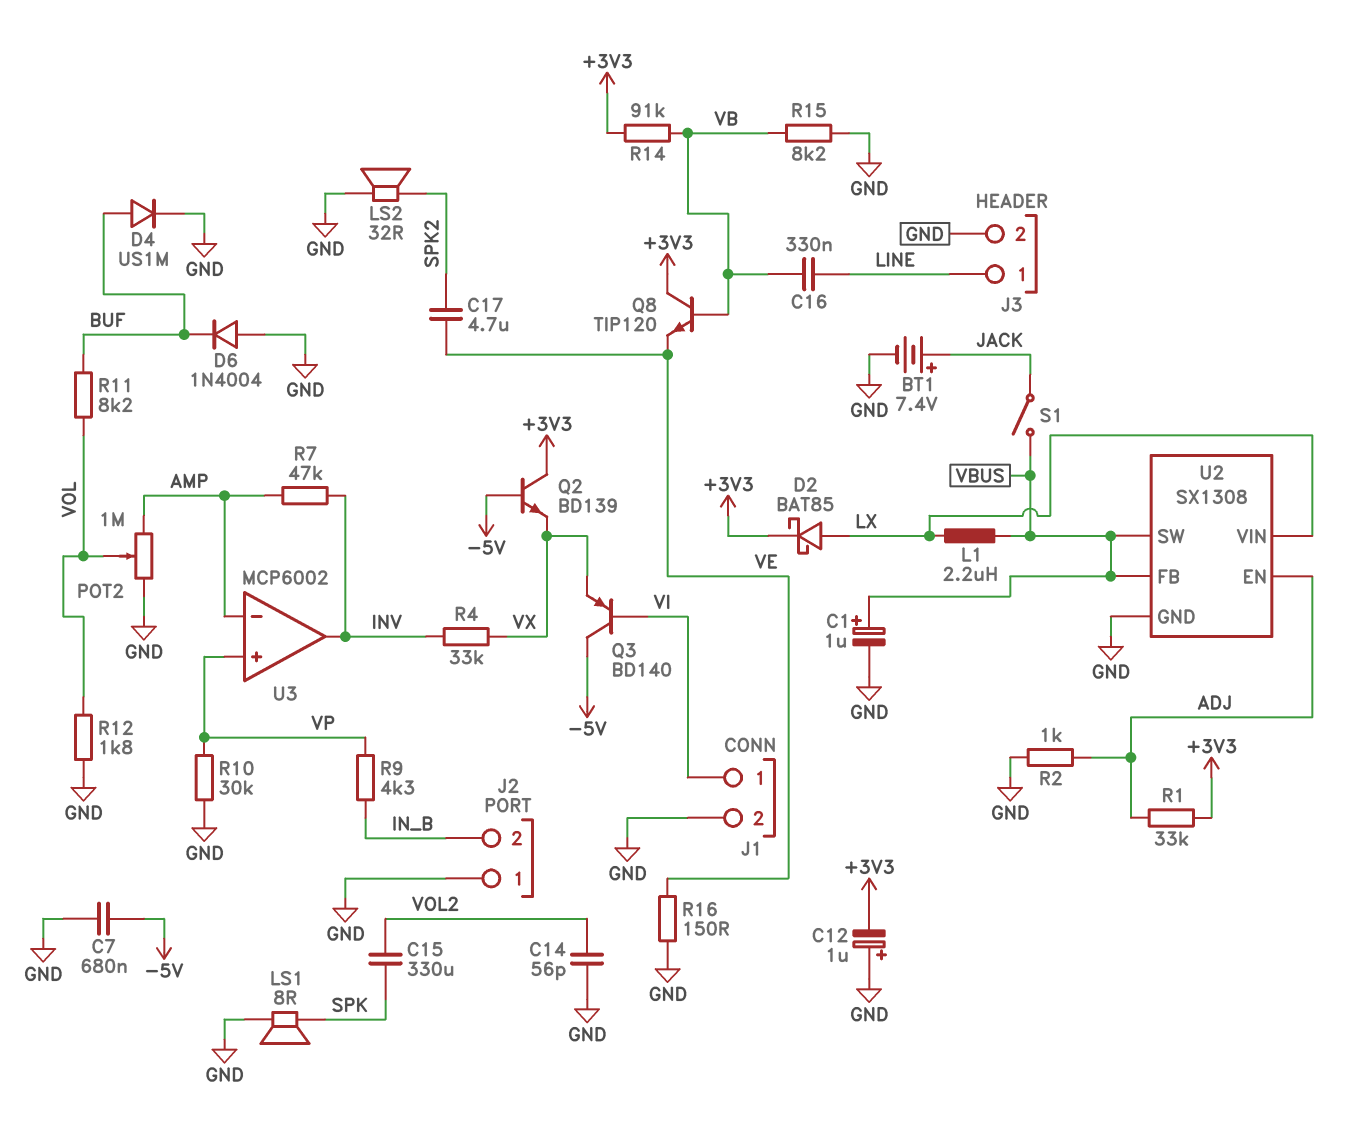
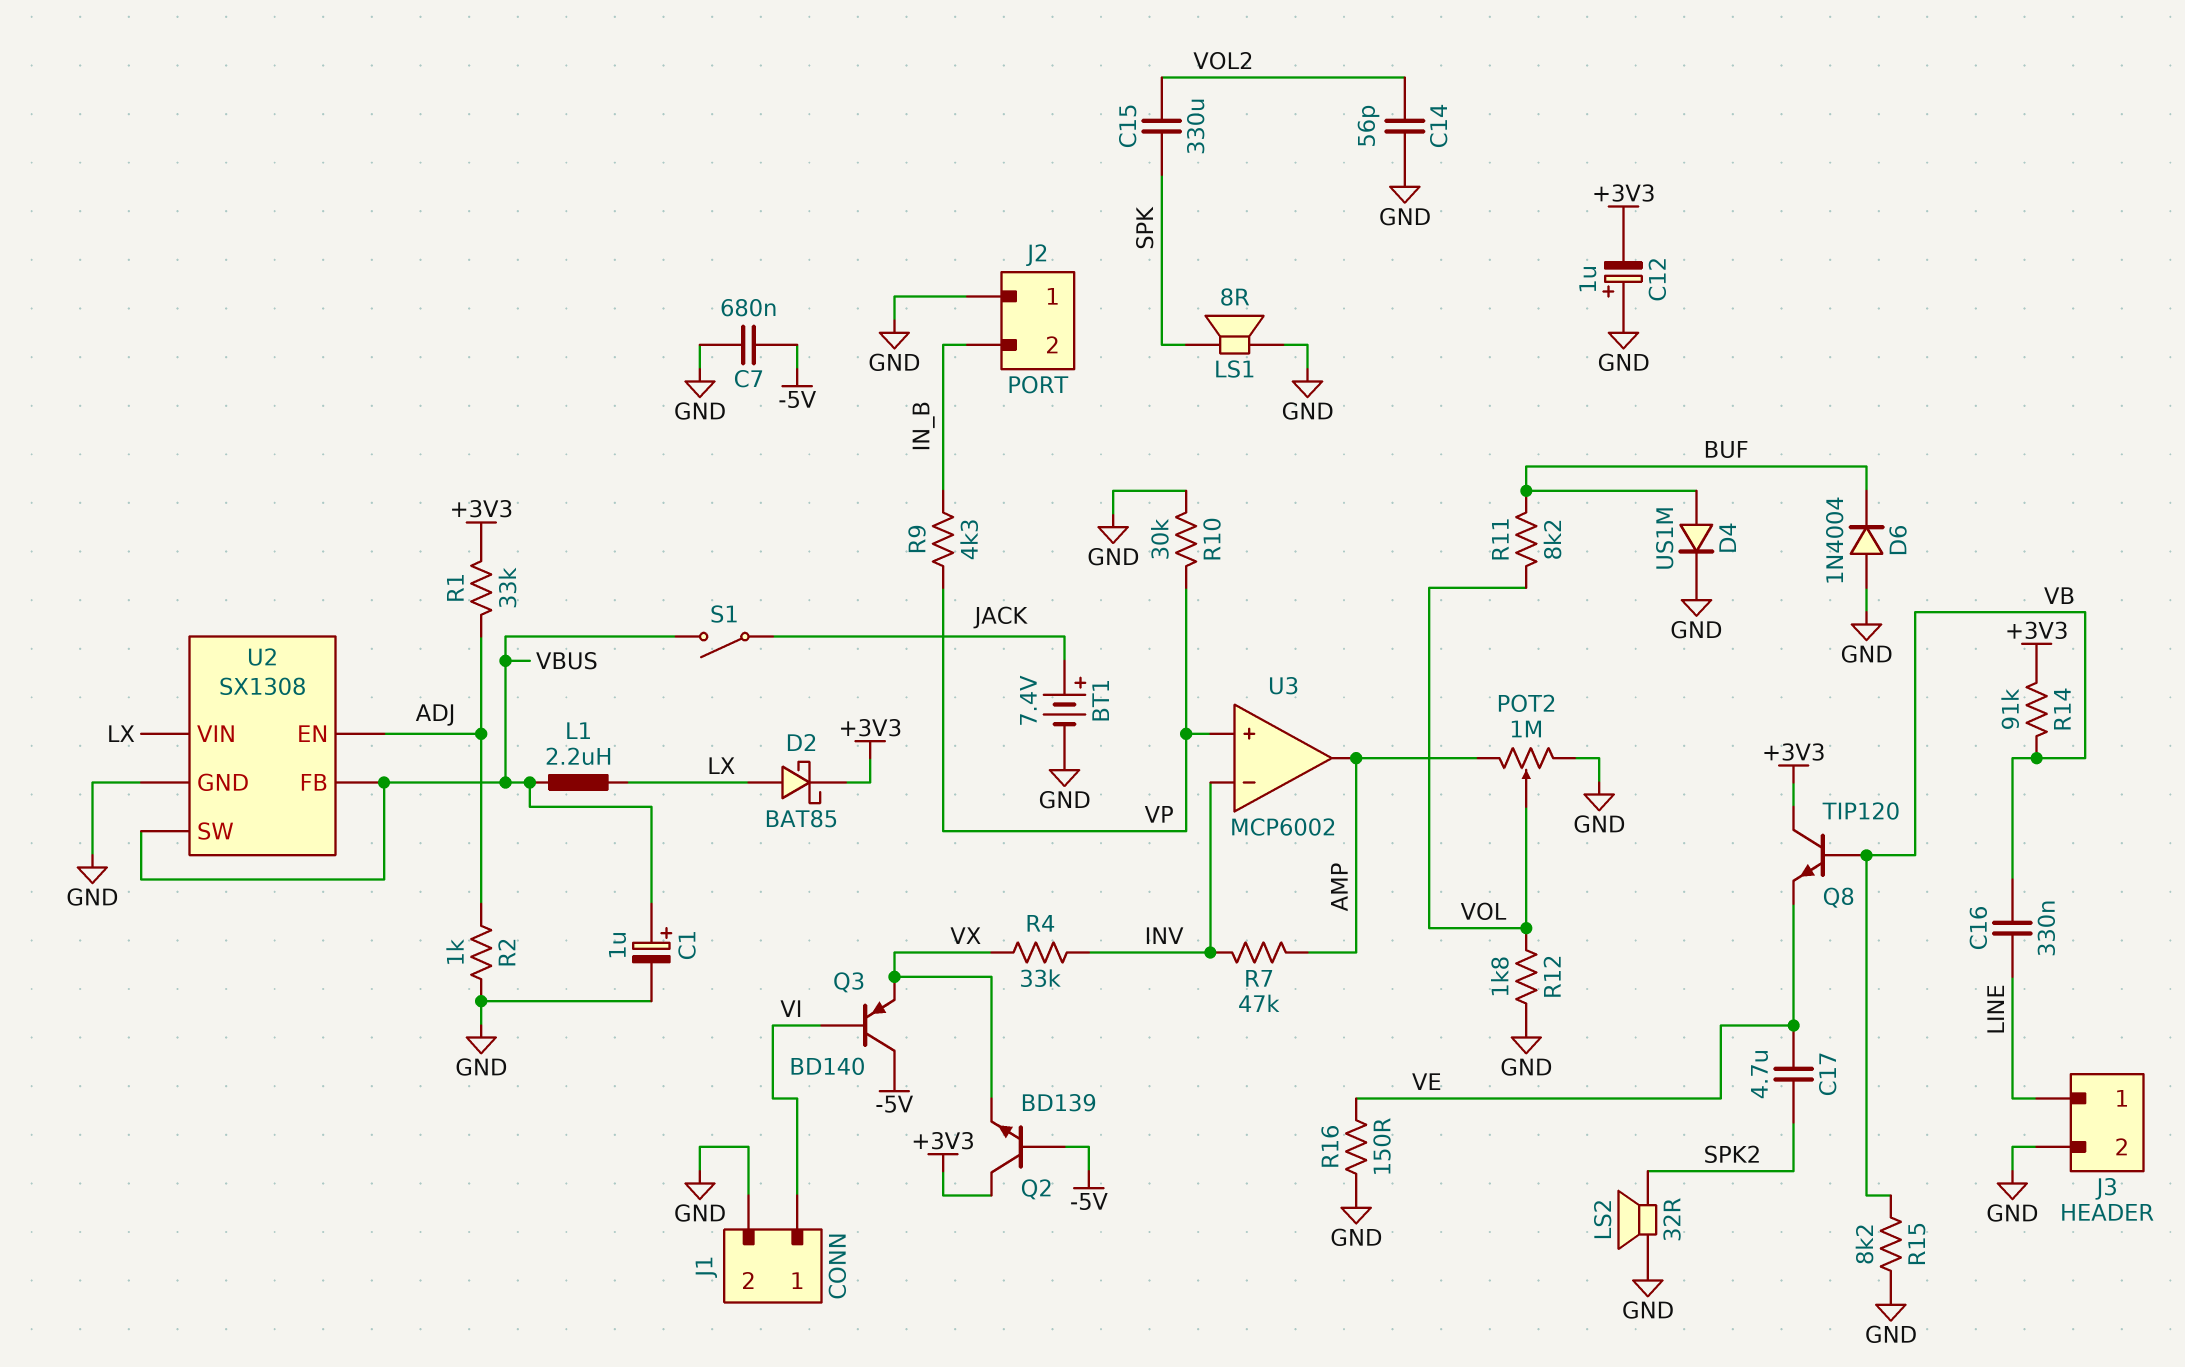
U3 pin in-: AMP -> INV
U3 pin out: INV -> AMP

